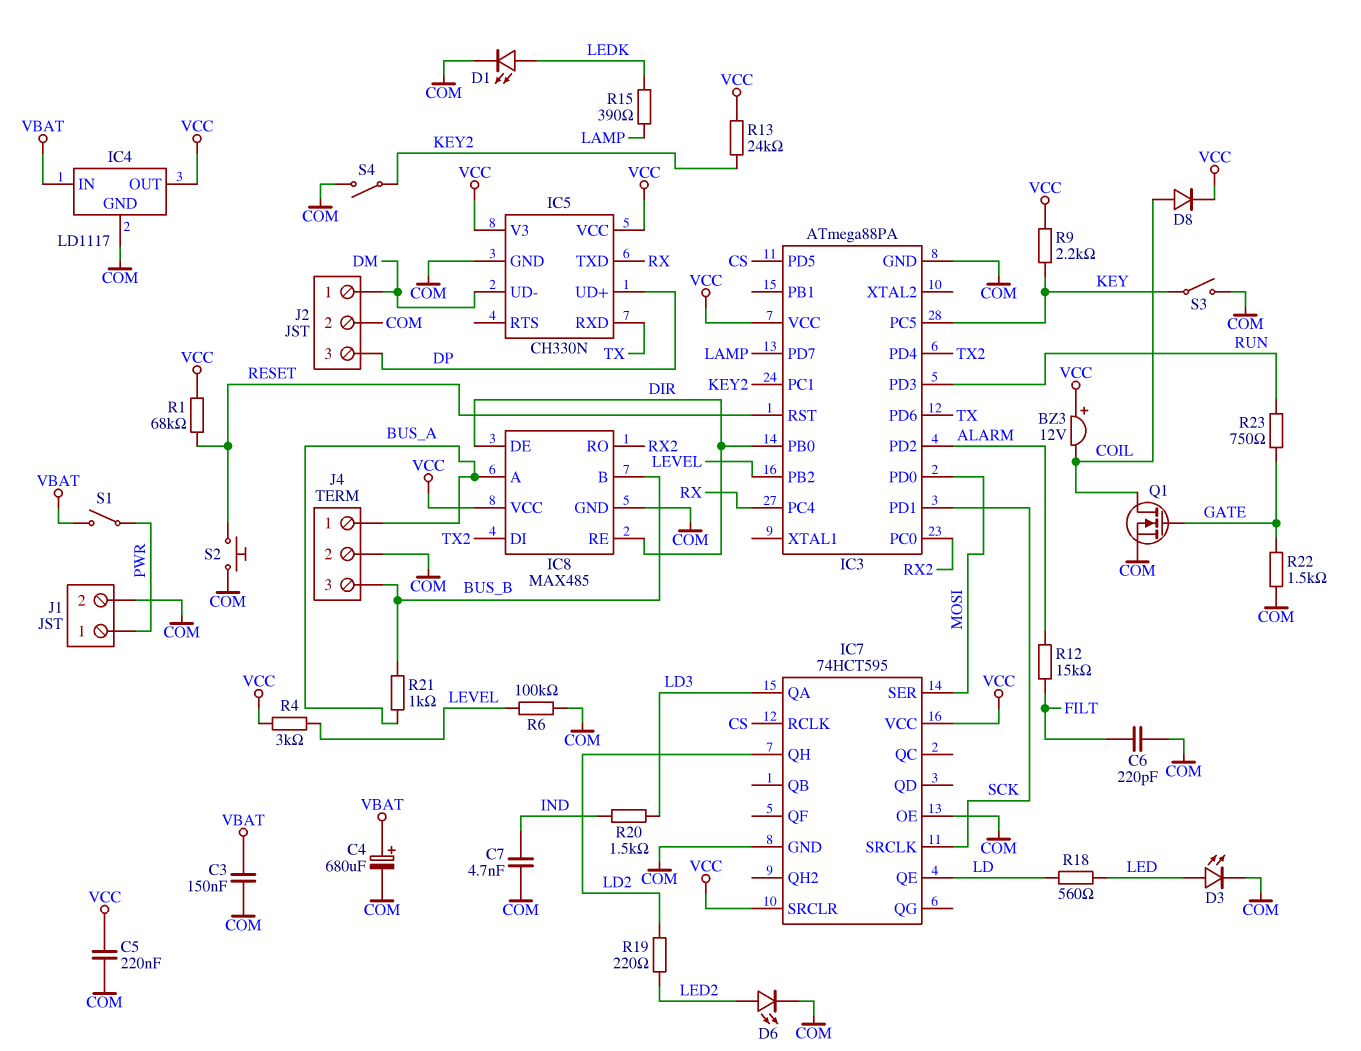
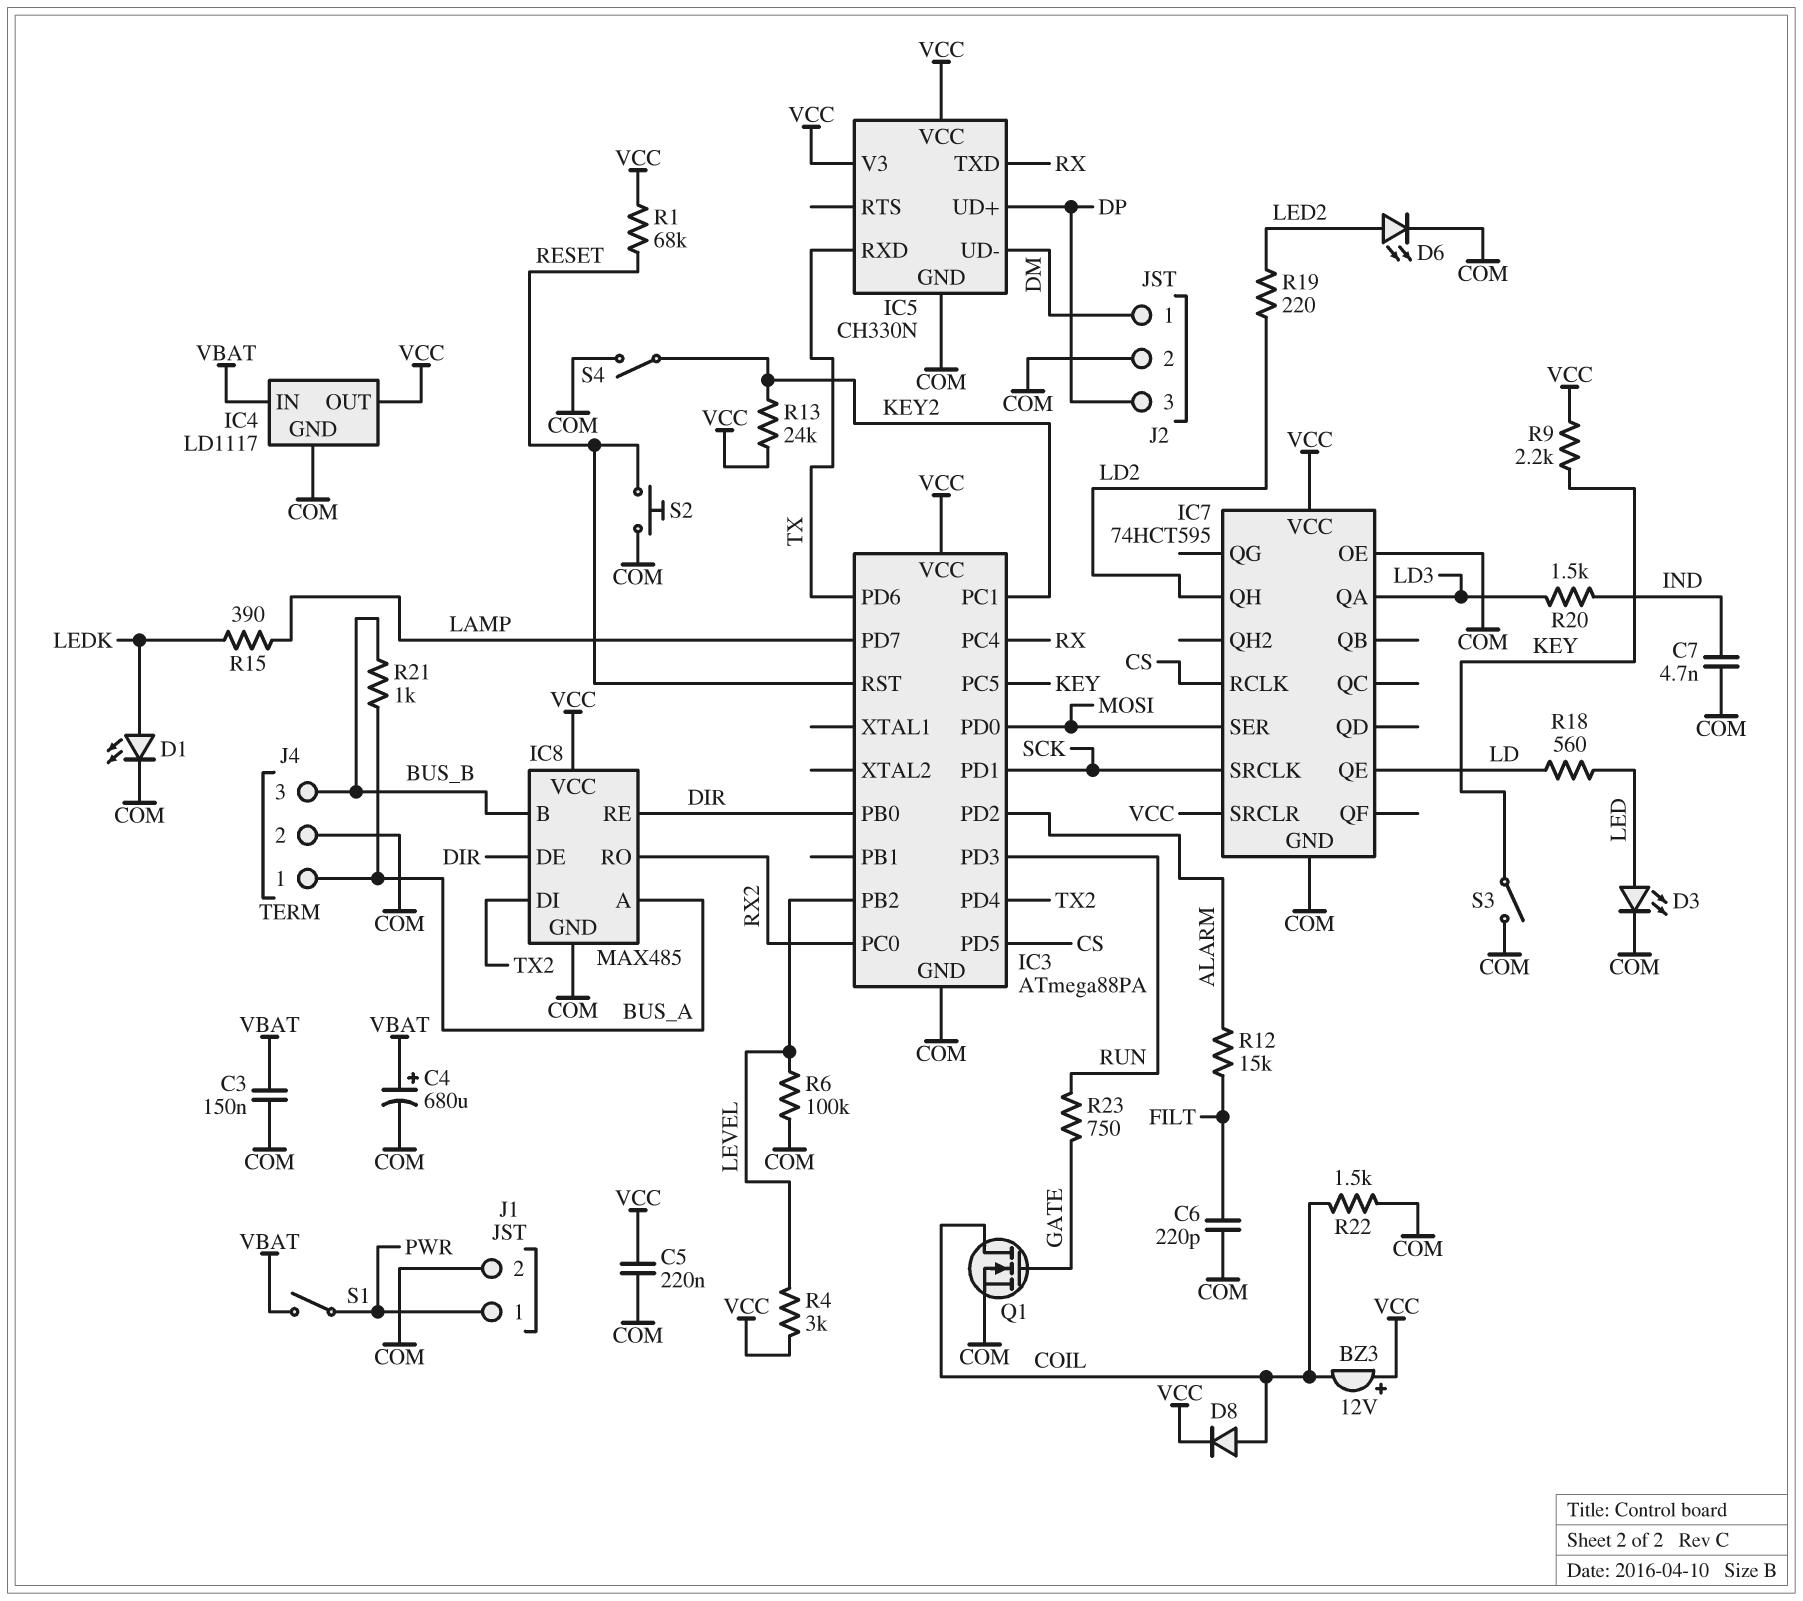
R22: 1.5k (COM, GATE) -> 1.5k (COIL, COM)

